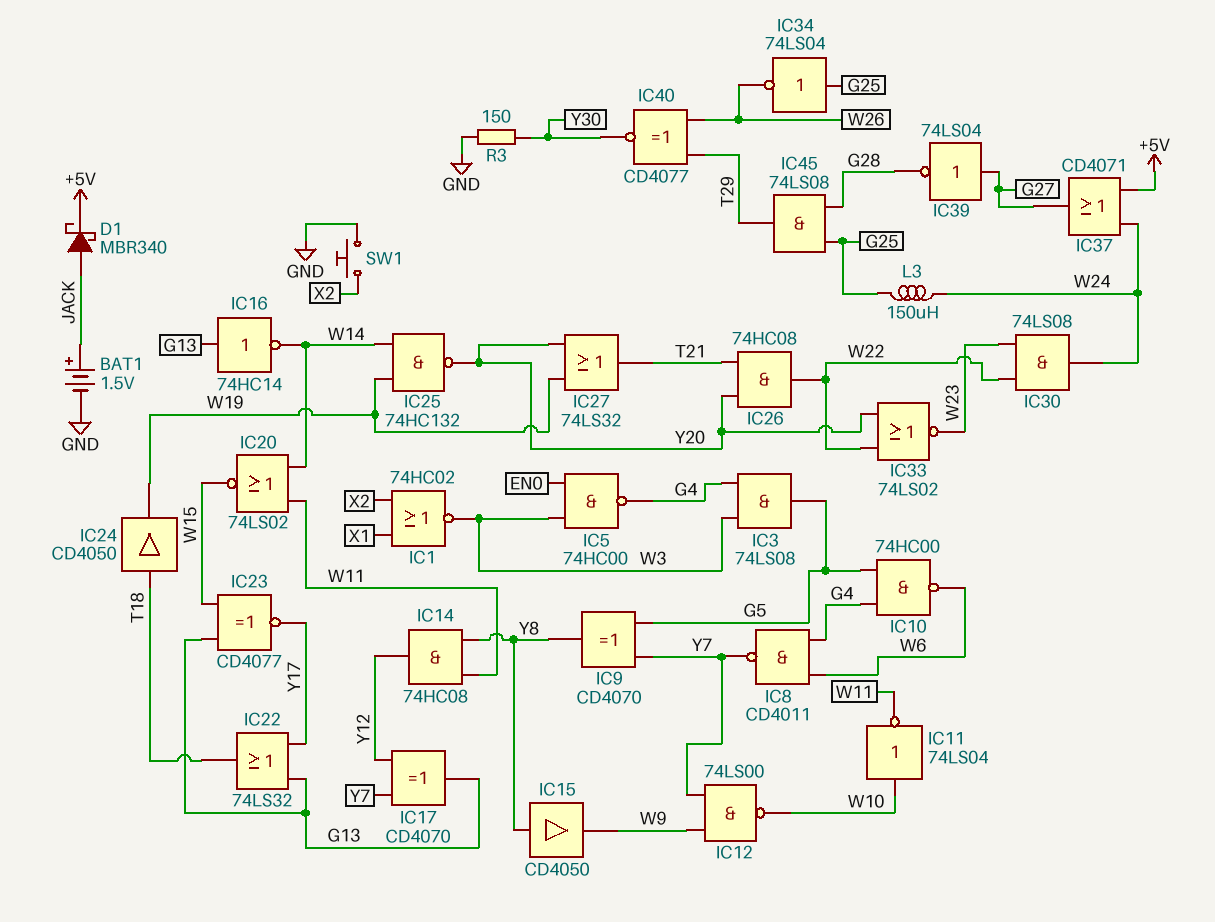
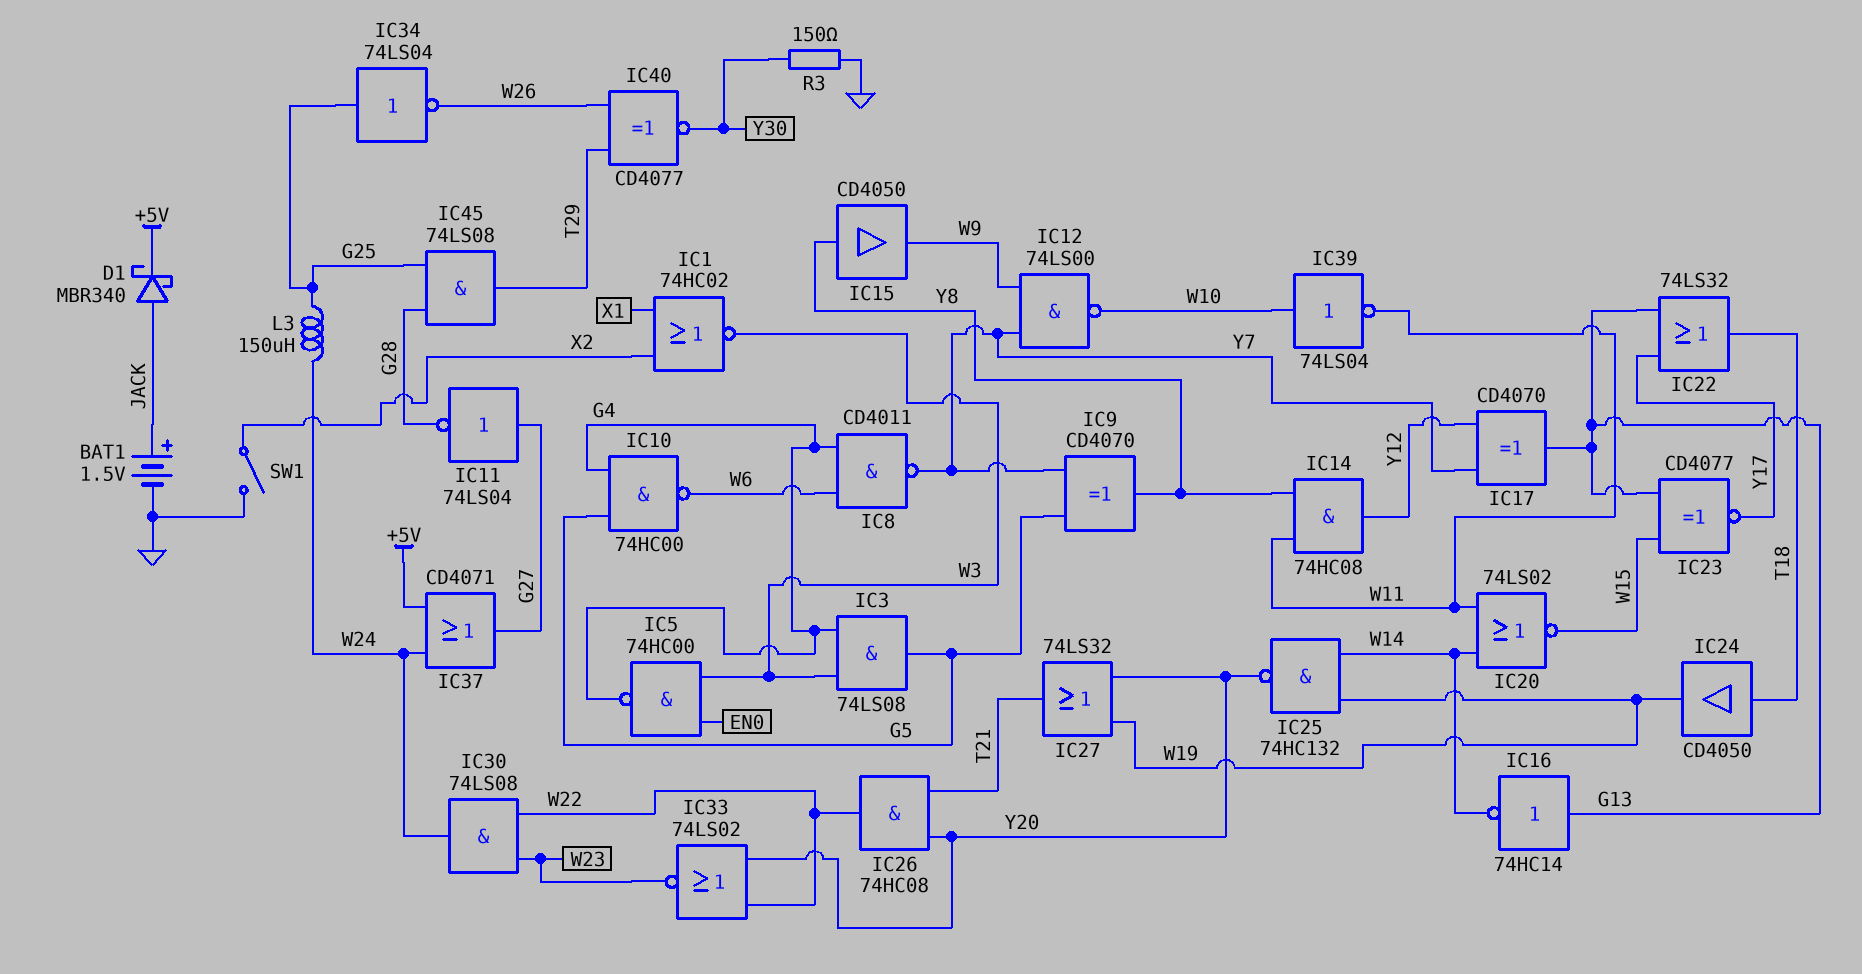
IC11: NOT 74LS04 (in W10, out W11) -> NOT 74LS04 (in G27, out G28)
IC39: NOT 74LS04 (in G27, out G28) -> NOT 74LS04 (in W10, out W11)
SW1: button (GND, X2) -> switch (GND, X2)

